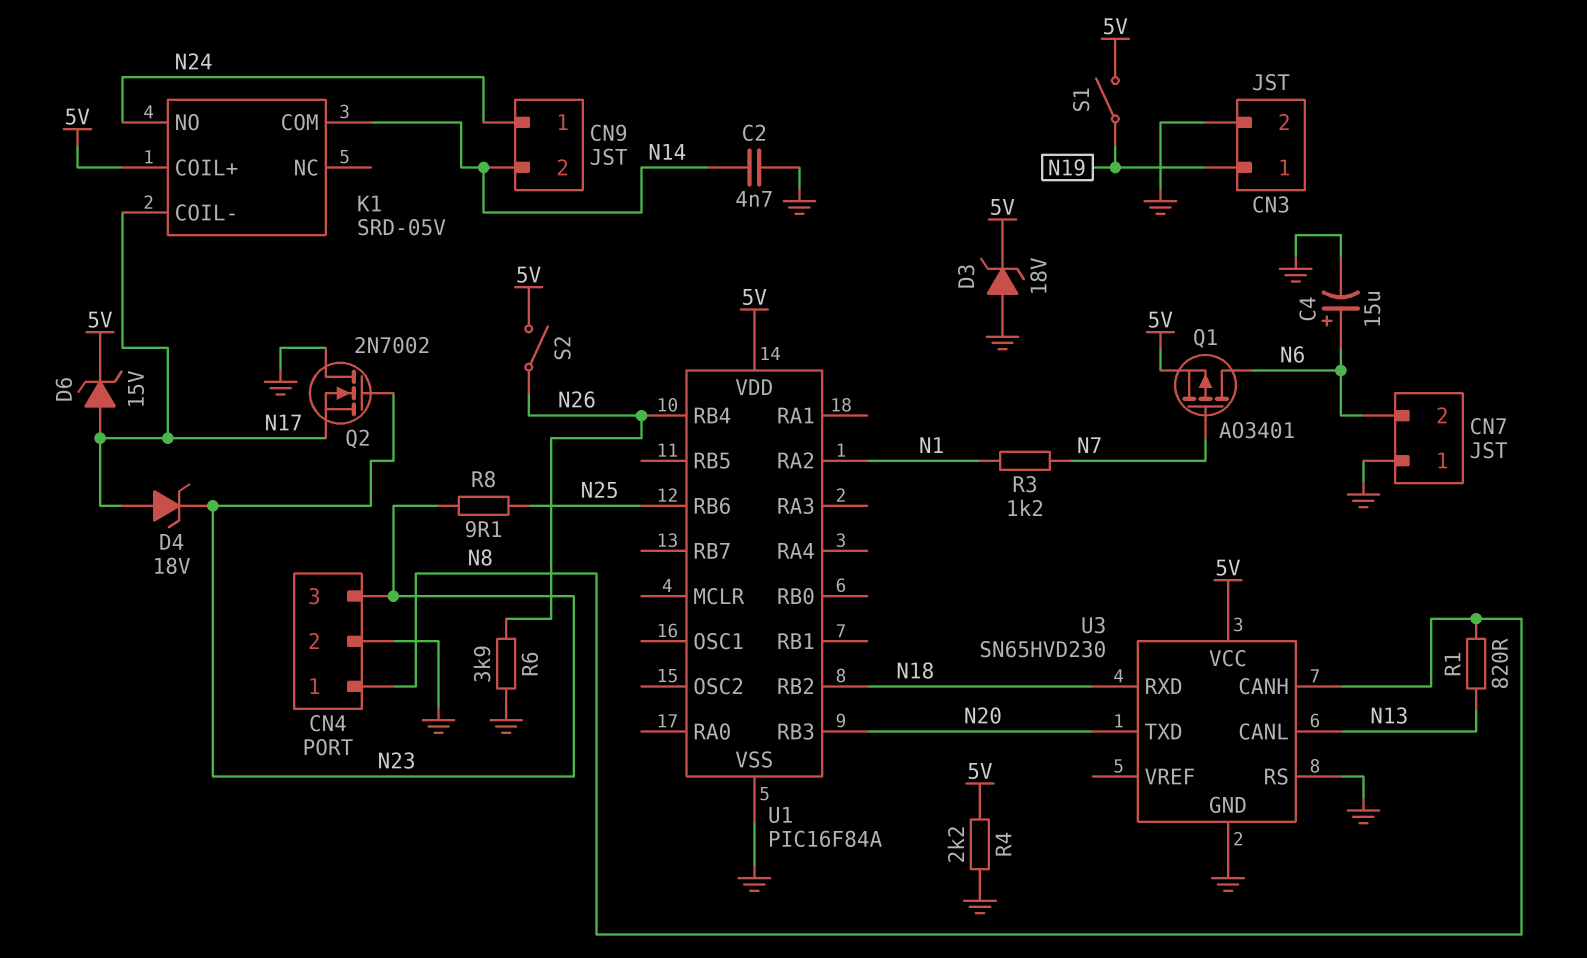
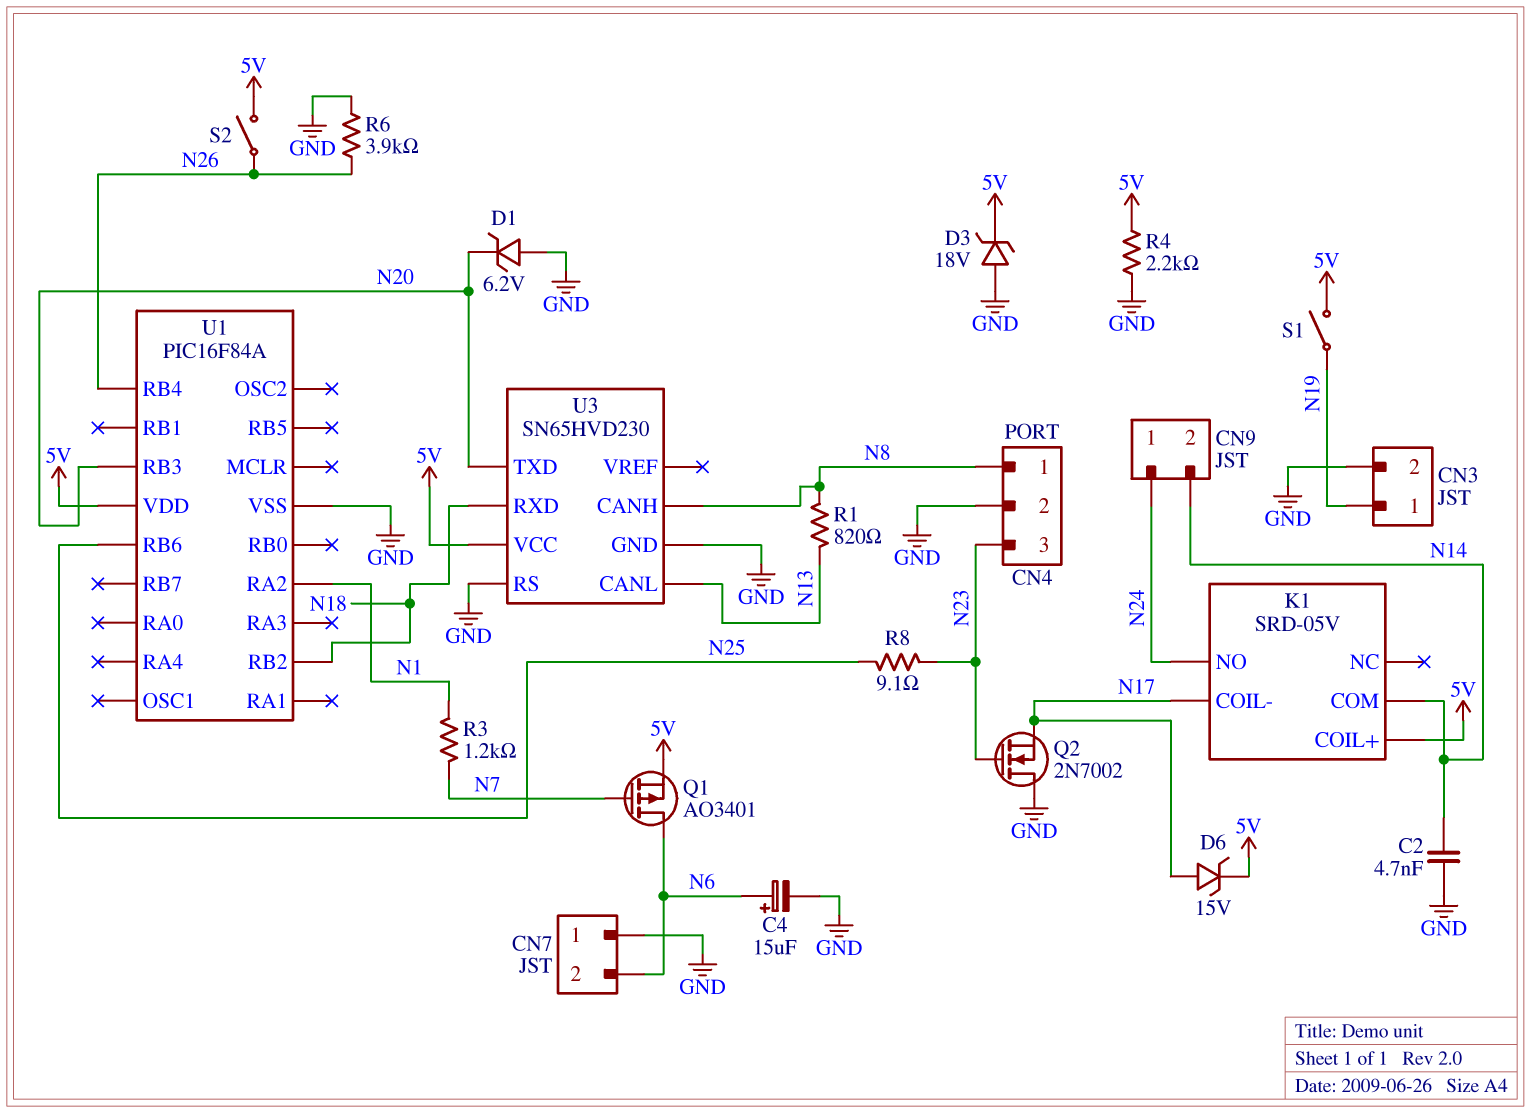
D1: none -> zener 6.2V (A GND, K N20)
D4: zener 18V (A N17, K N23) -> none

